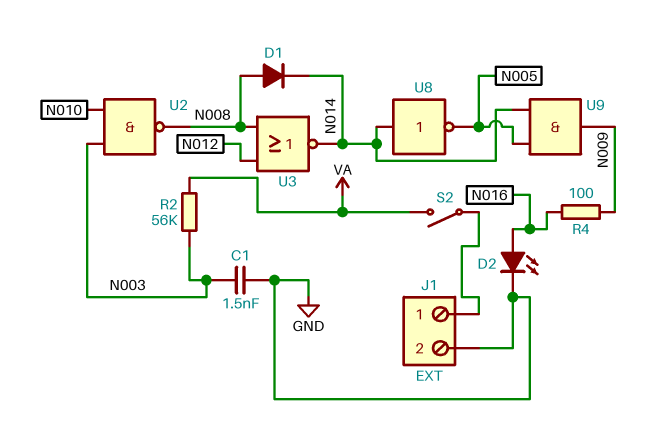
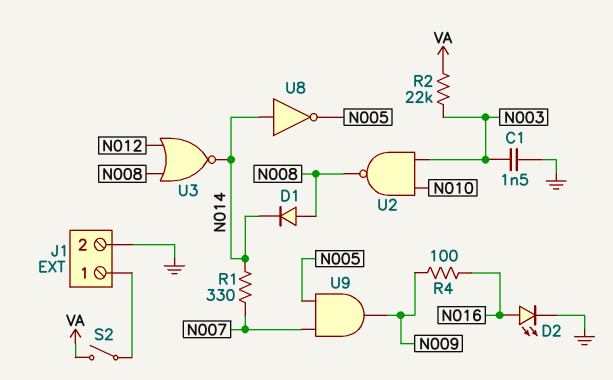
R1: none -> 330 (N007, N014)
R2: 56k (N003, VA) -> 22k (N003, VA)
U9: AND (in N005, in N014, out N009) -> AND (in N005, in N007, out N009)

